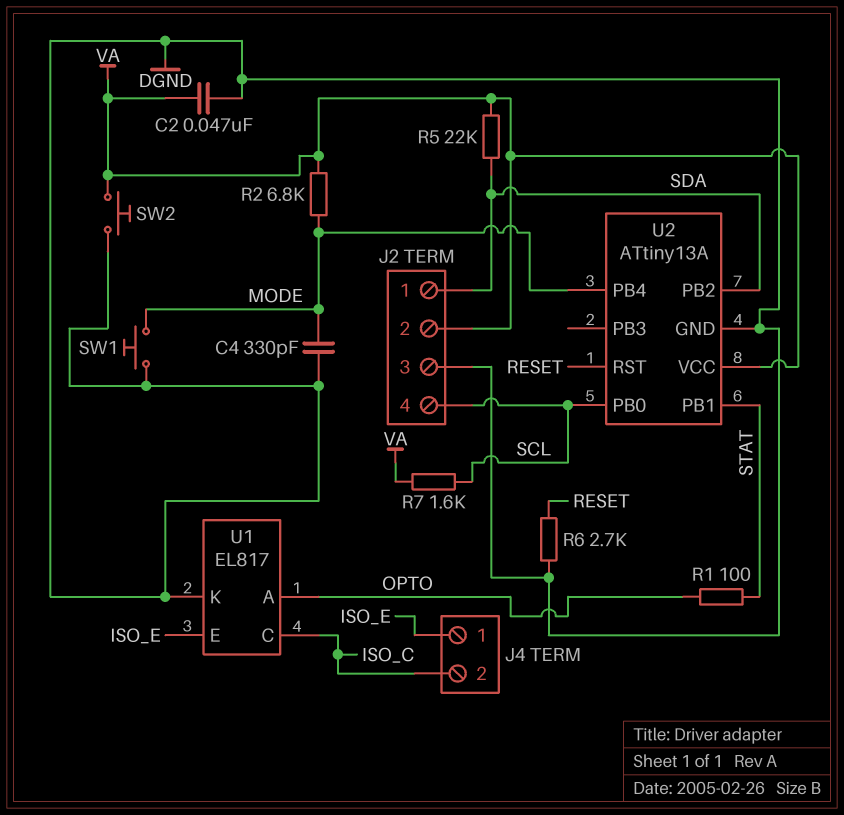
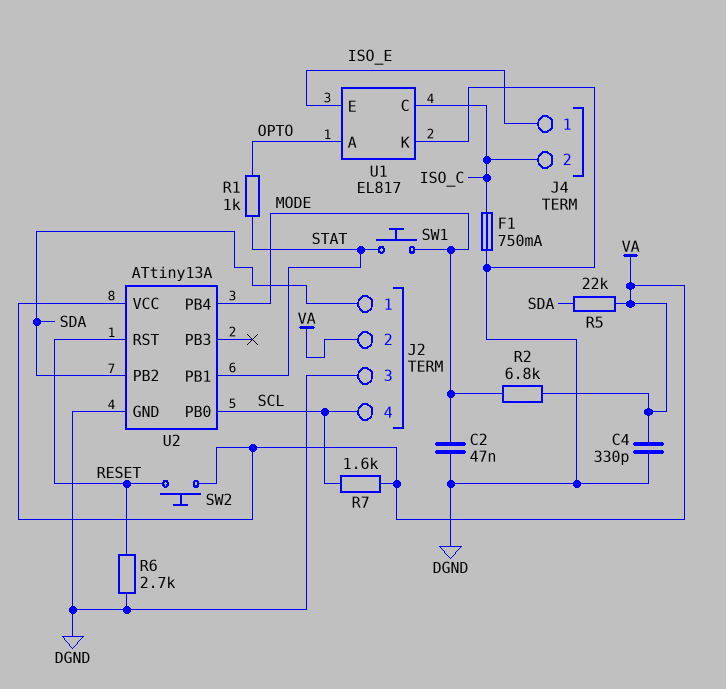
C2: 47nF (DGND, VA) -> 47nF (DGND, MODE)
C4: 330pF (DGND, MODE) -> 330pF (DGND, VA)
F1: none -> 750mA (DGND, ISO_C)
R1: 100 (OPTO, STAT) -> 1k (OPTO, STAT)
SW1: button (DGND, MODE) -> button (MODE, STAT)
SW2: button (DGND, VA) -> button (RESET, VA)

